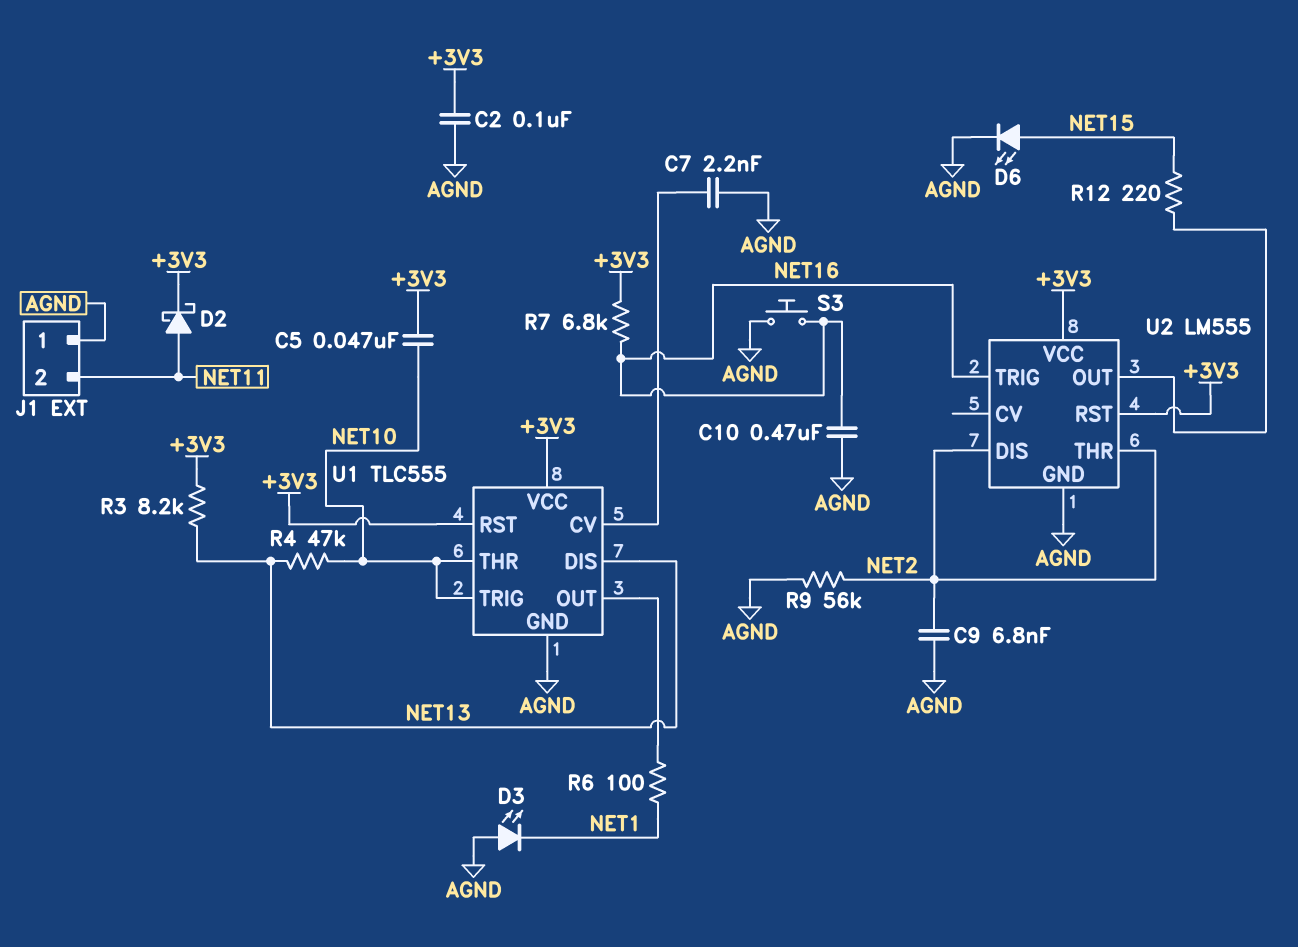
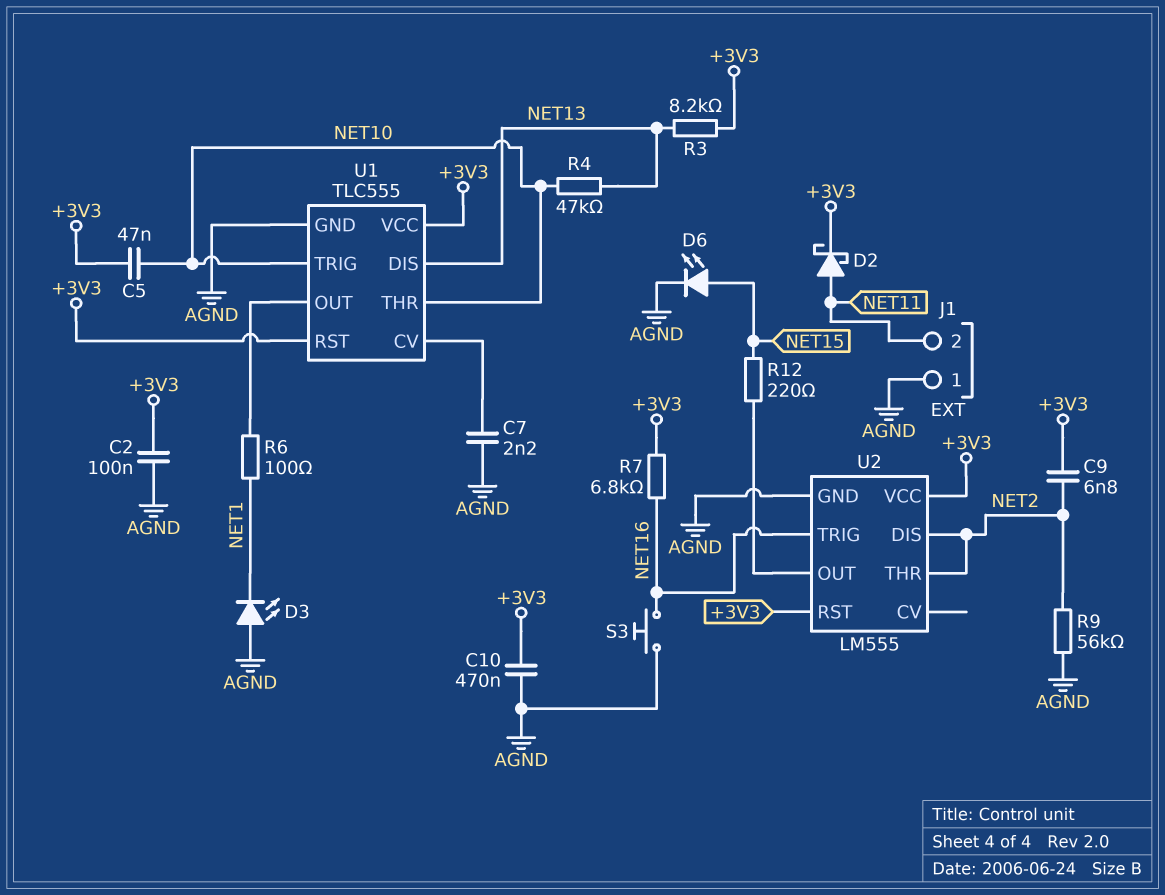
C9: 6.8nF (AGND, NET2) -> 6.8nF (+3V3, NET2)
C10: 470nF (AGND, NET16) -> 470nF (+3V3, AGND)

